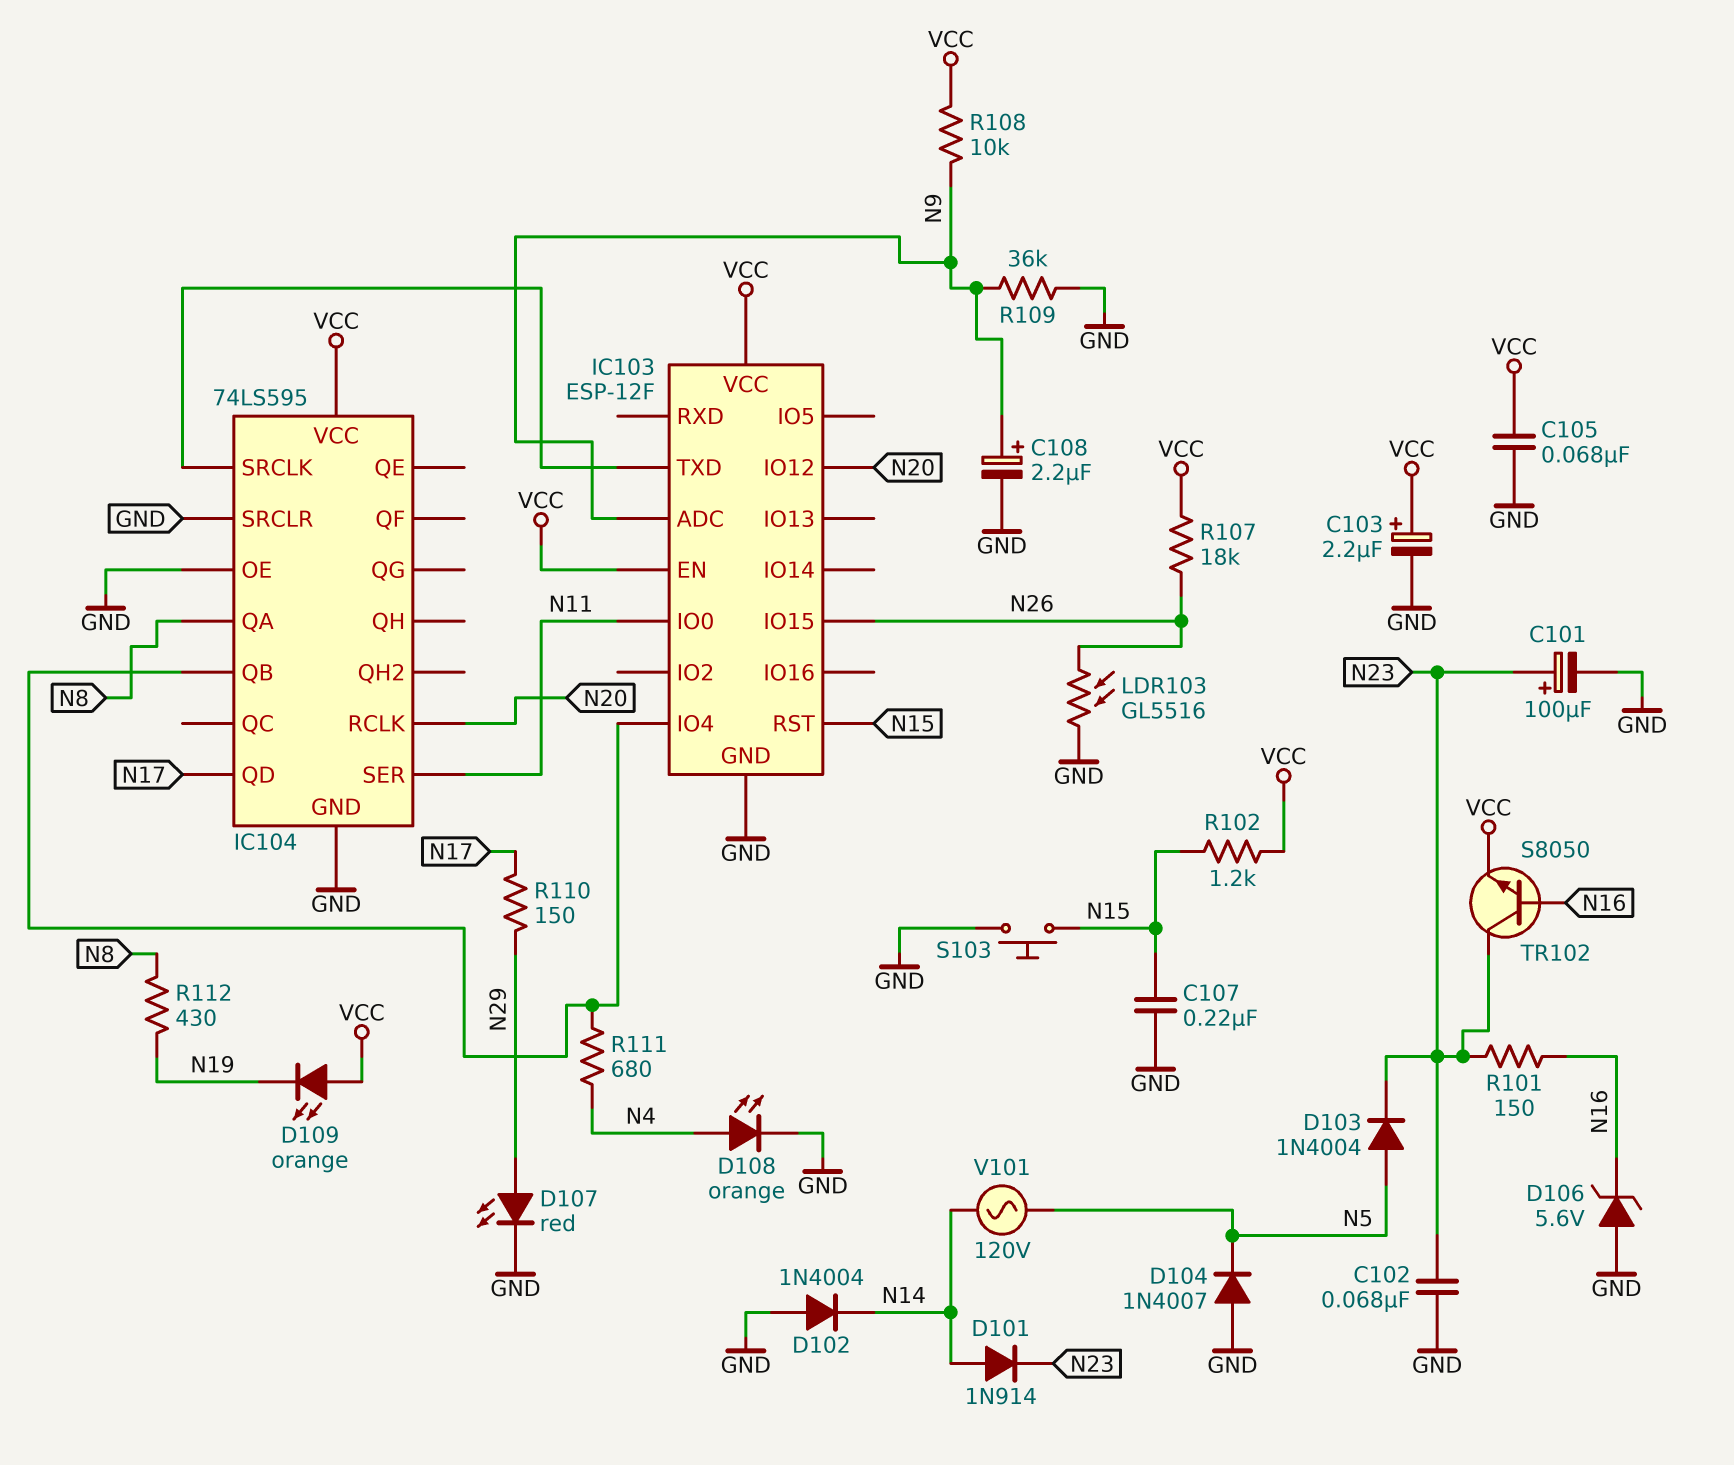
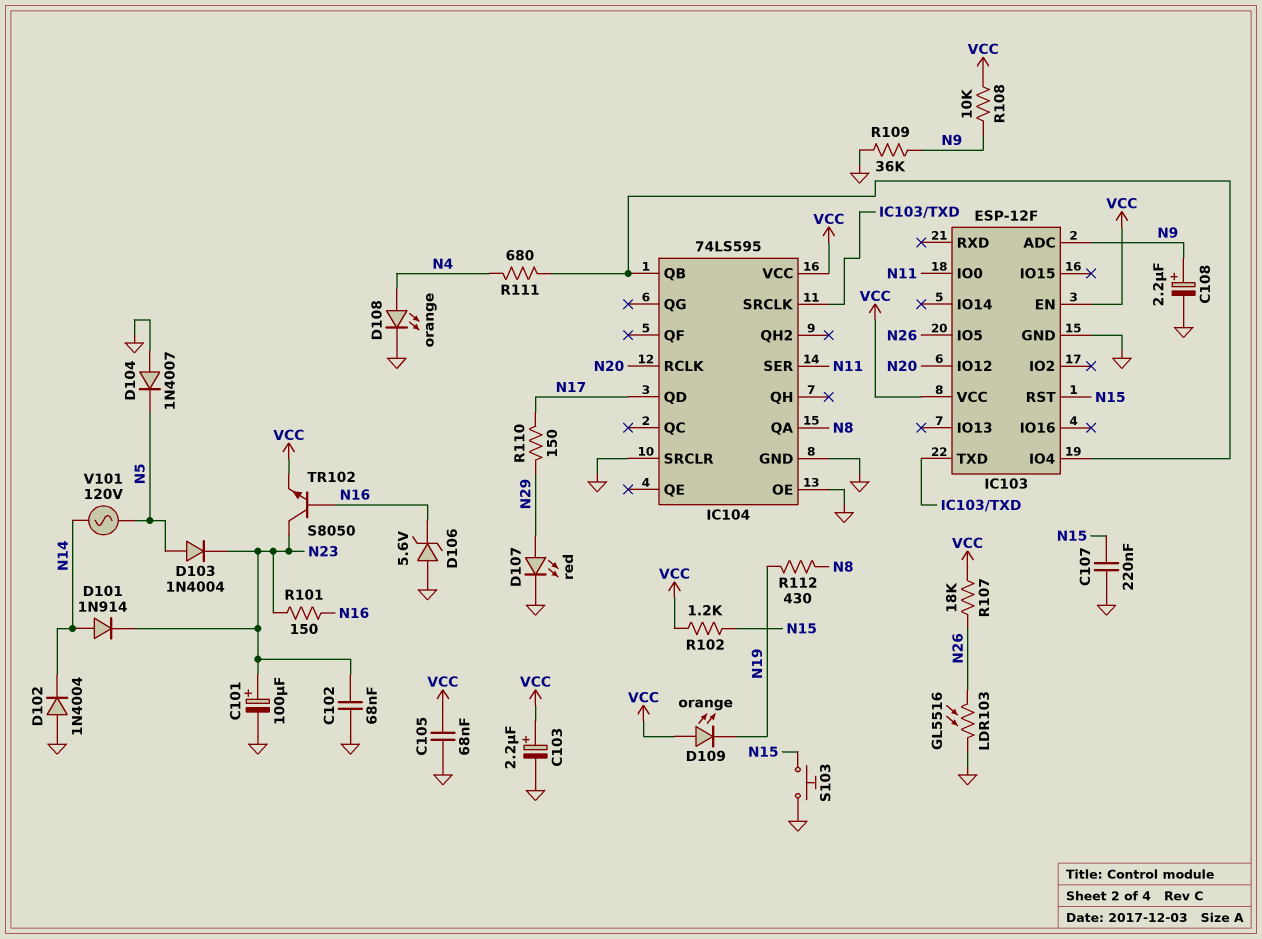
IC103 pin IO5: none -> N26
IC103 pin IO15: N26 -> none

